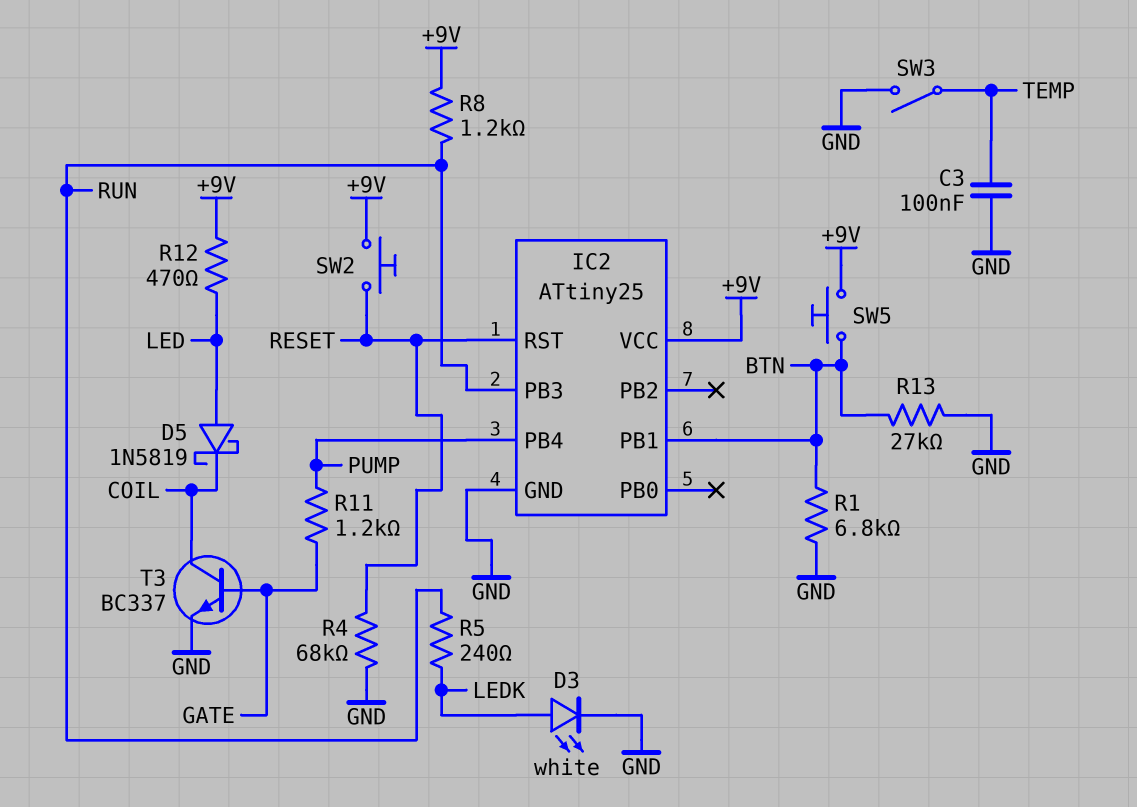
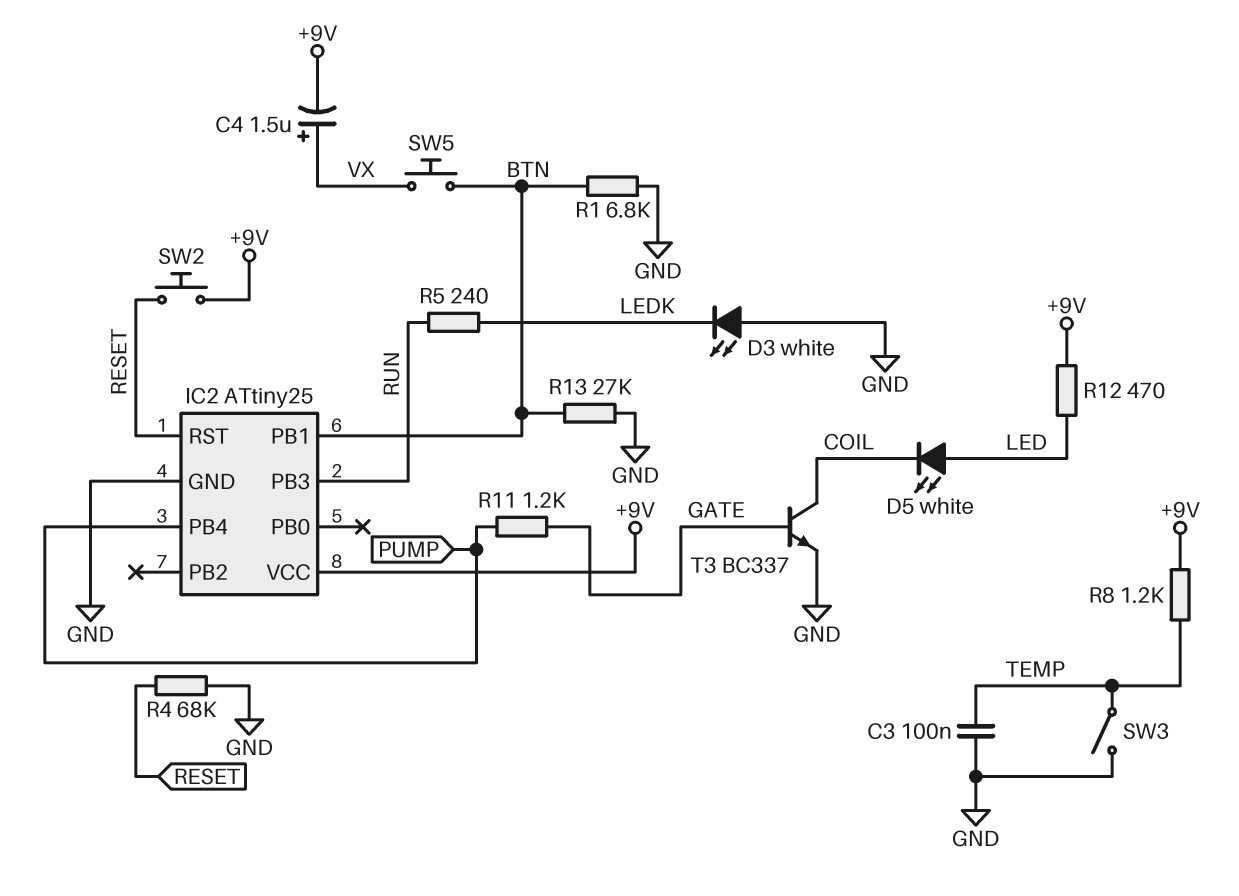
C4: none -> 1.5uF (plus VX, minus +9V)
D3: LED white (A LEDK, K GND) -> LED white (A GND, K LEDK)
D5: schottky 1N5819 (A LED, K COIL) -> LED white (A LED, K COIL)
R8: 1.2k (+9V, RUN) -> 1.2k (+9V, TEMP)
SW5: button (+9V, BTN) -> button (BTN, VX)

